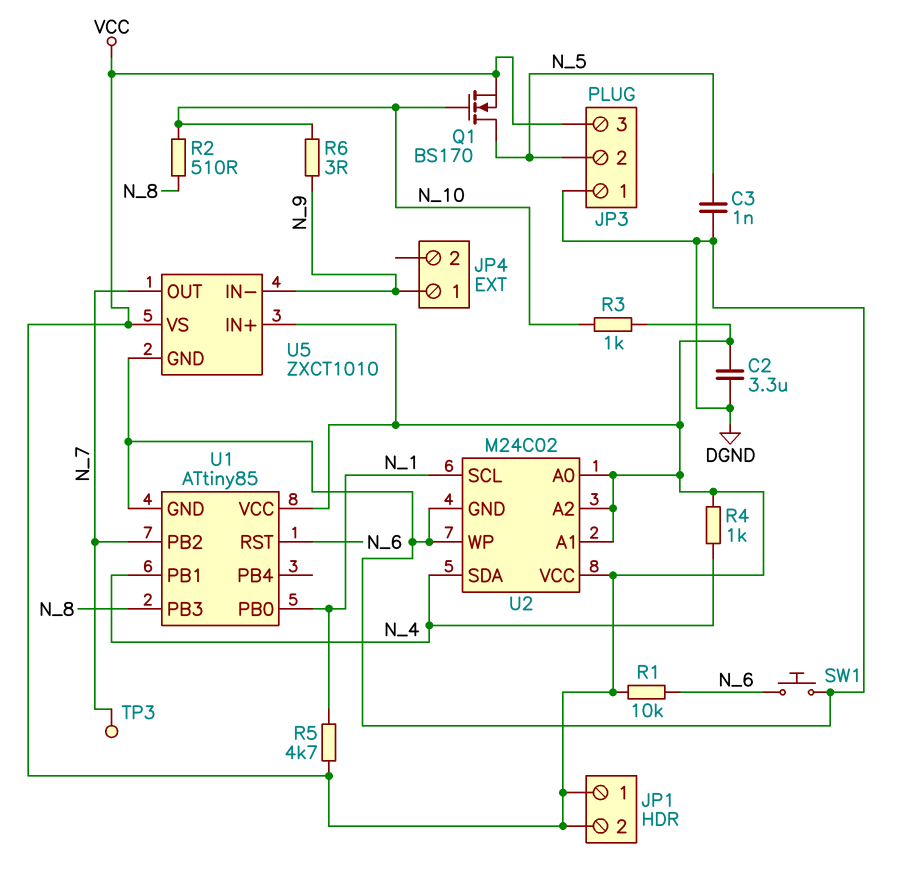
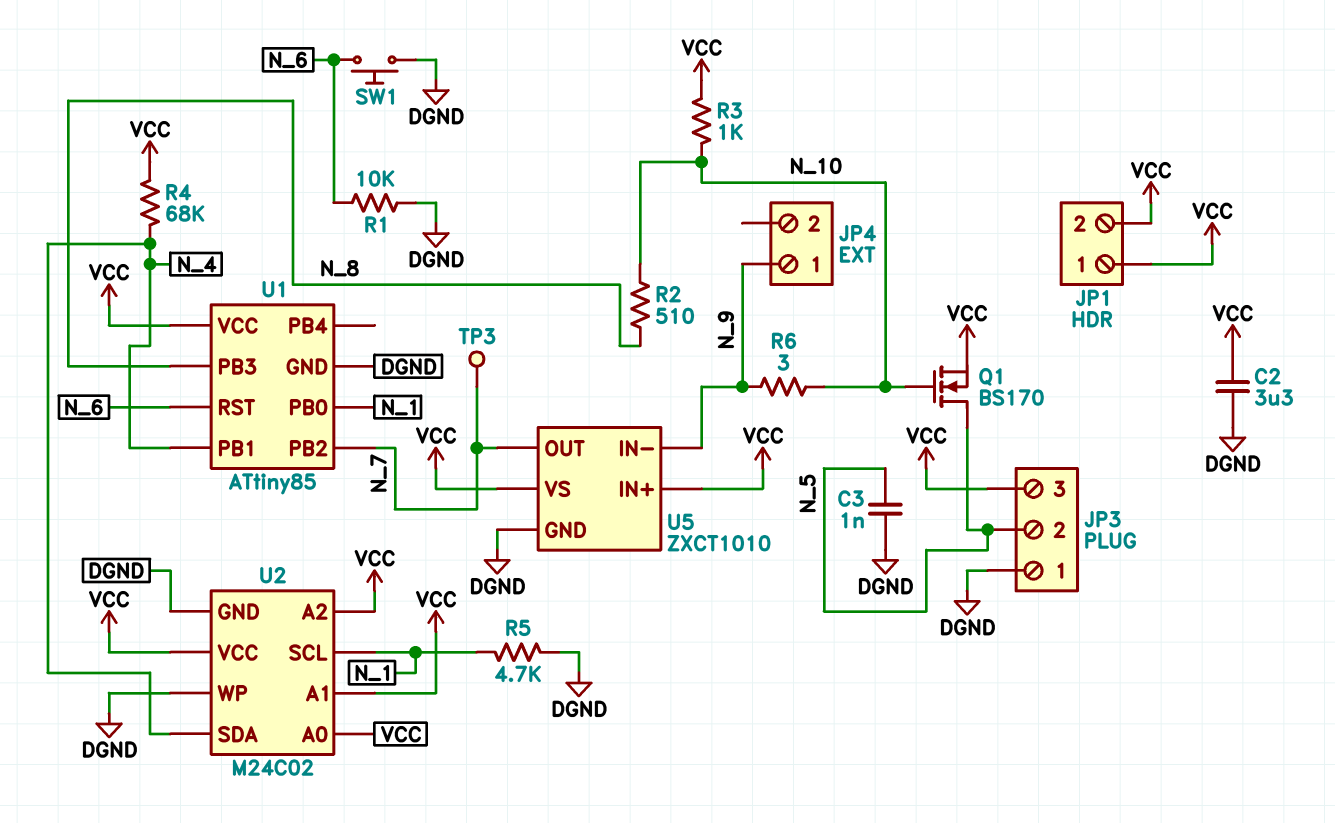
R1: 10k (N_6, VCC) -> 10k (DGND, N_6)
R4: 1k (N_4, VCC) -> 68k (N_4, VCC)
R5: 4.7k (N_1, VCC) -> 4.7k (DGND, N_1)

